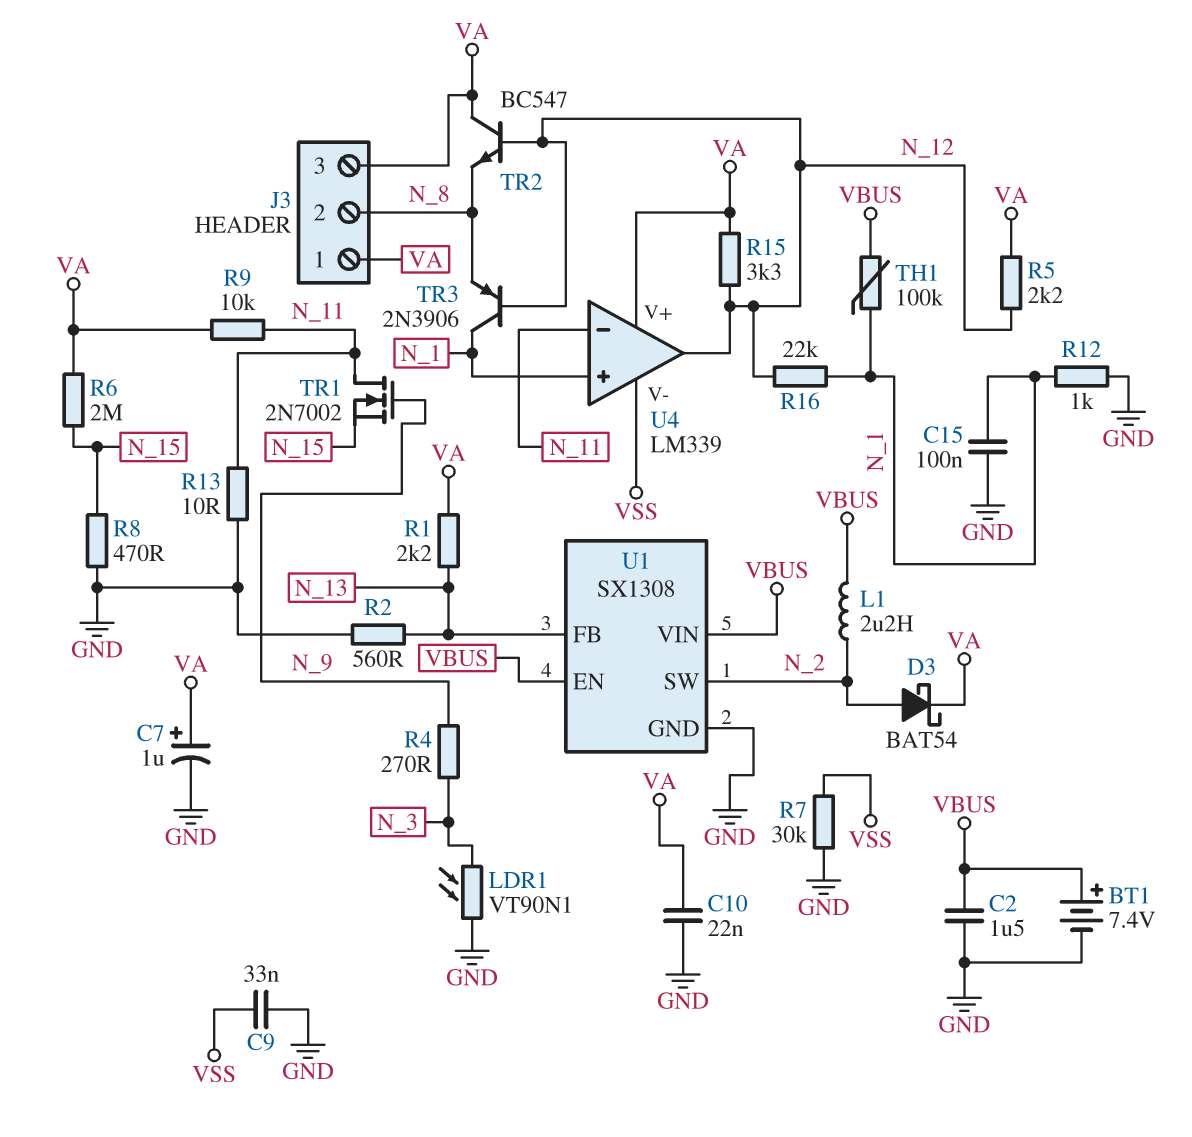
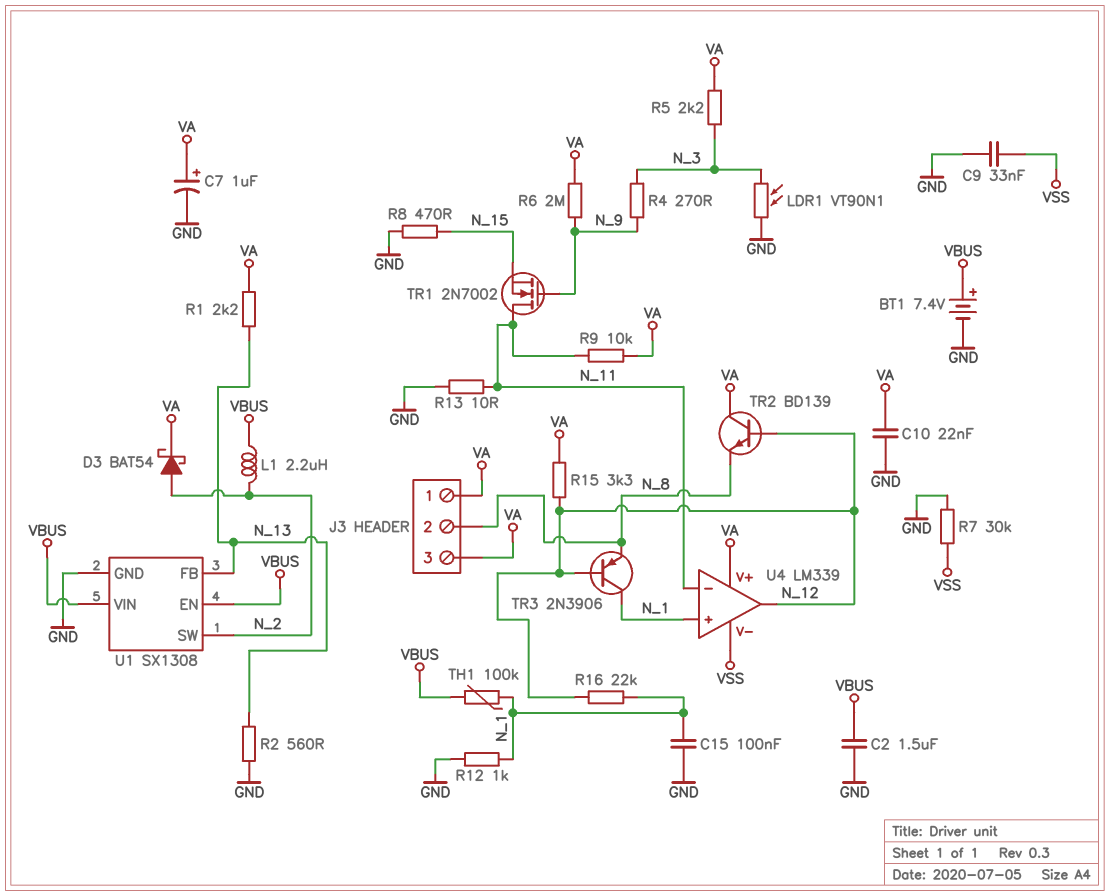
R5: 2.2k (N_12, VA) -> 2.2k (N_3, VA)
R6: 2M (N_15, VA) -> 2M (N_9, VA)
TR2: NPN BC547 (B N_12, C VA, E N_8) -> NPN BD139 (B N_12, C VA, E N_8)

